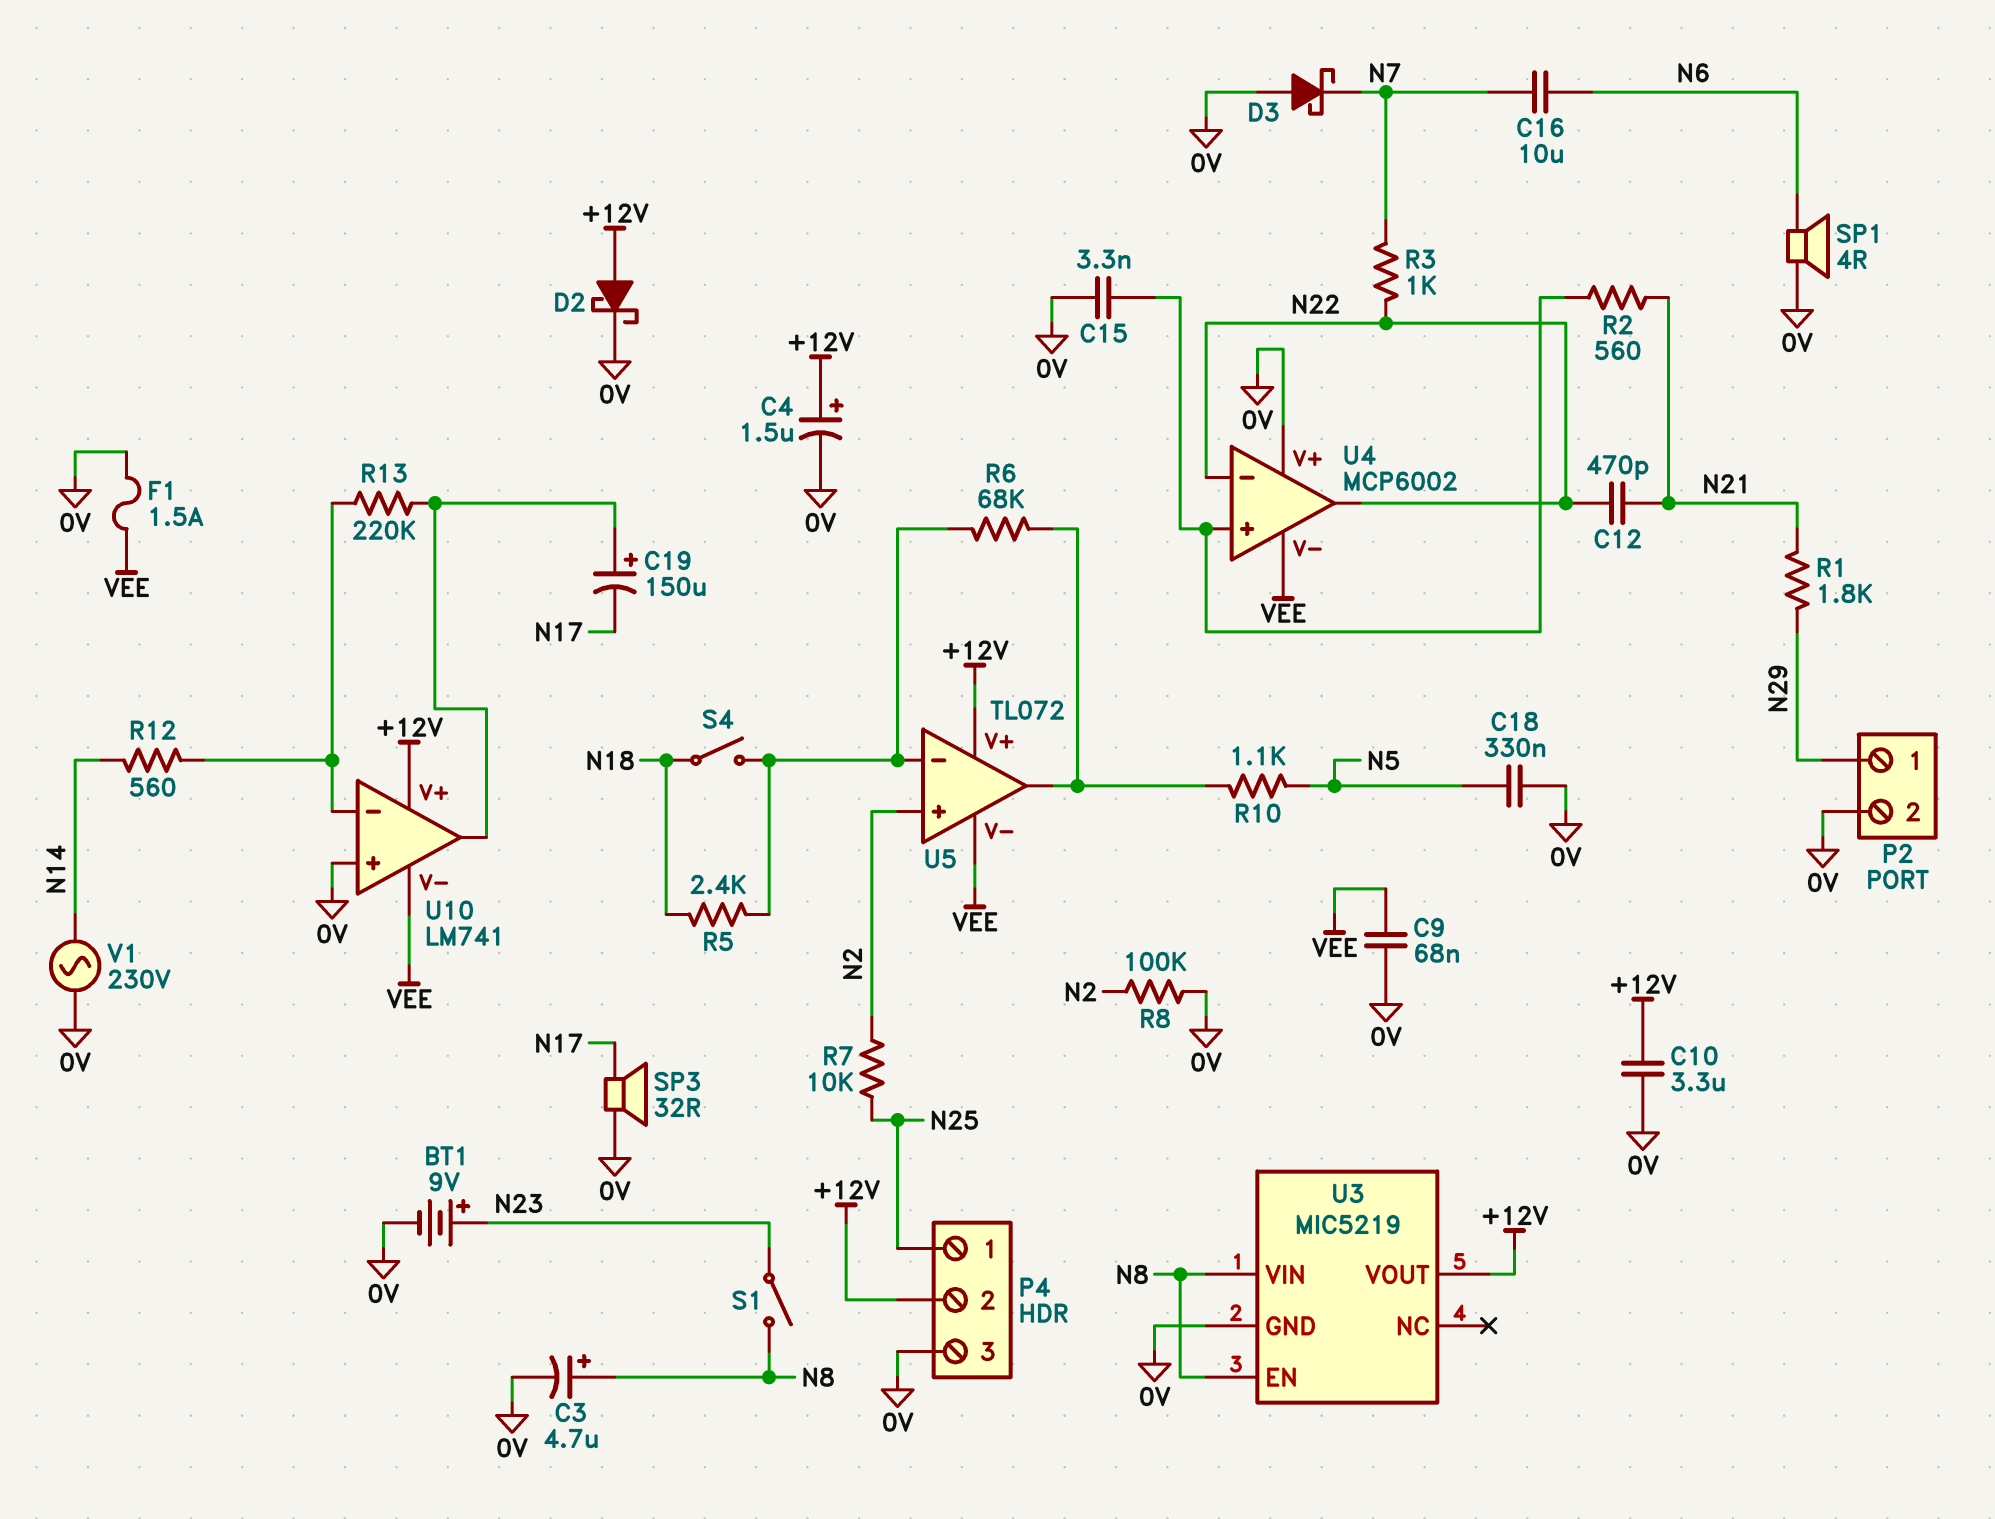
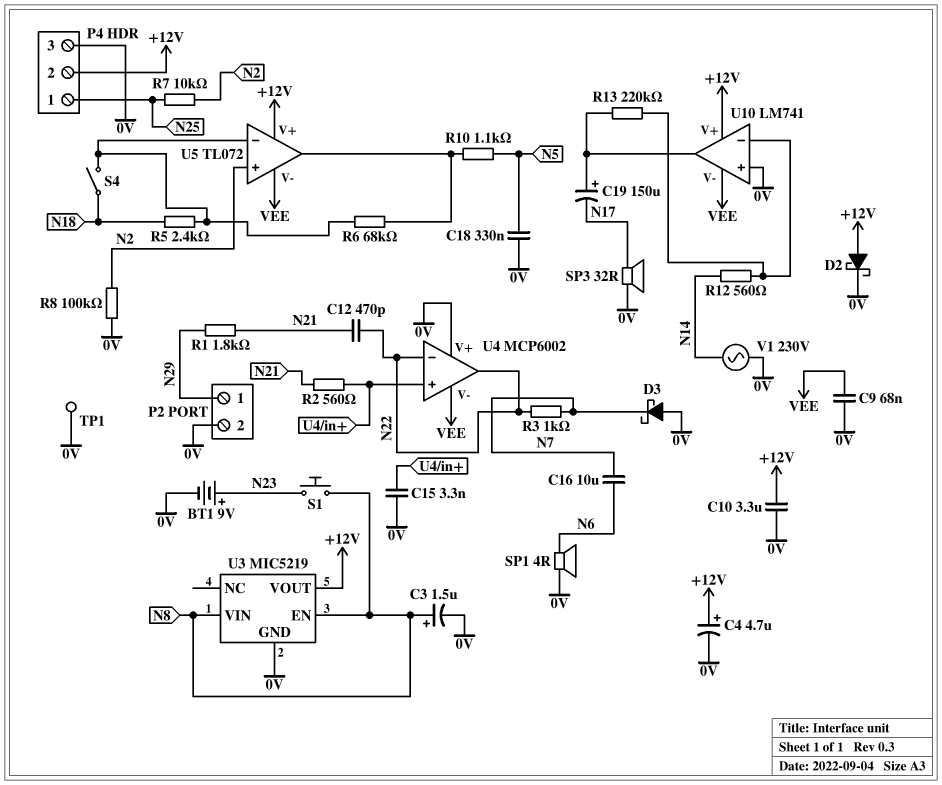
C3: 4.7uF (plus N8, minus 0V) -> 1.5uF (plus N8, minus 0V)
C4: 1.5uF (plus +12V, minus 0V) -> 4.7uF (plus +12V, minus 0V)
F1: 1.5A (0V, VEE) -> none
S1: switch (N8, N23) -> button (N8, N23)
TP1: none -> test point (0V)

